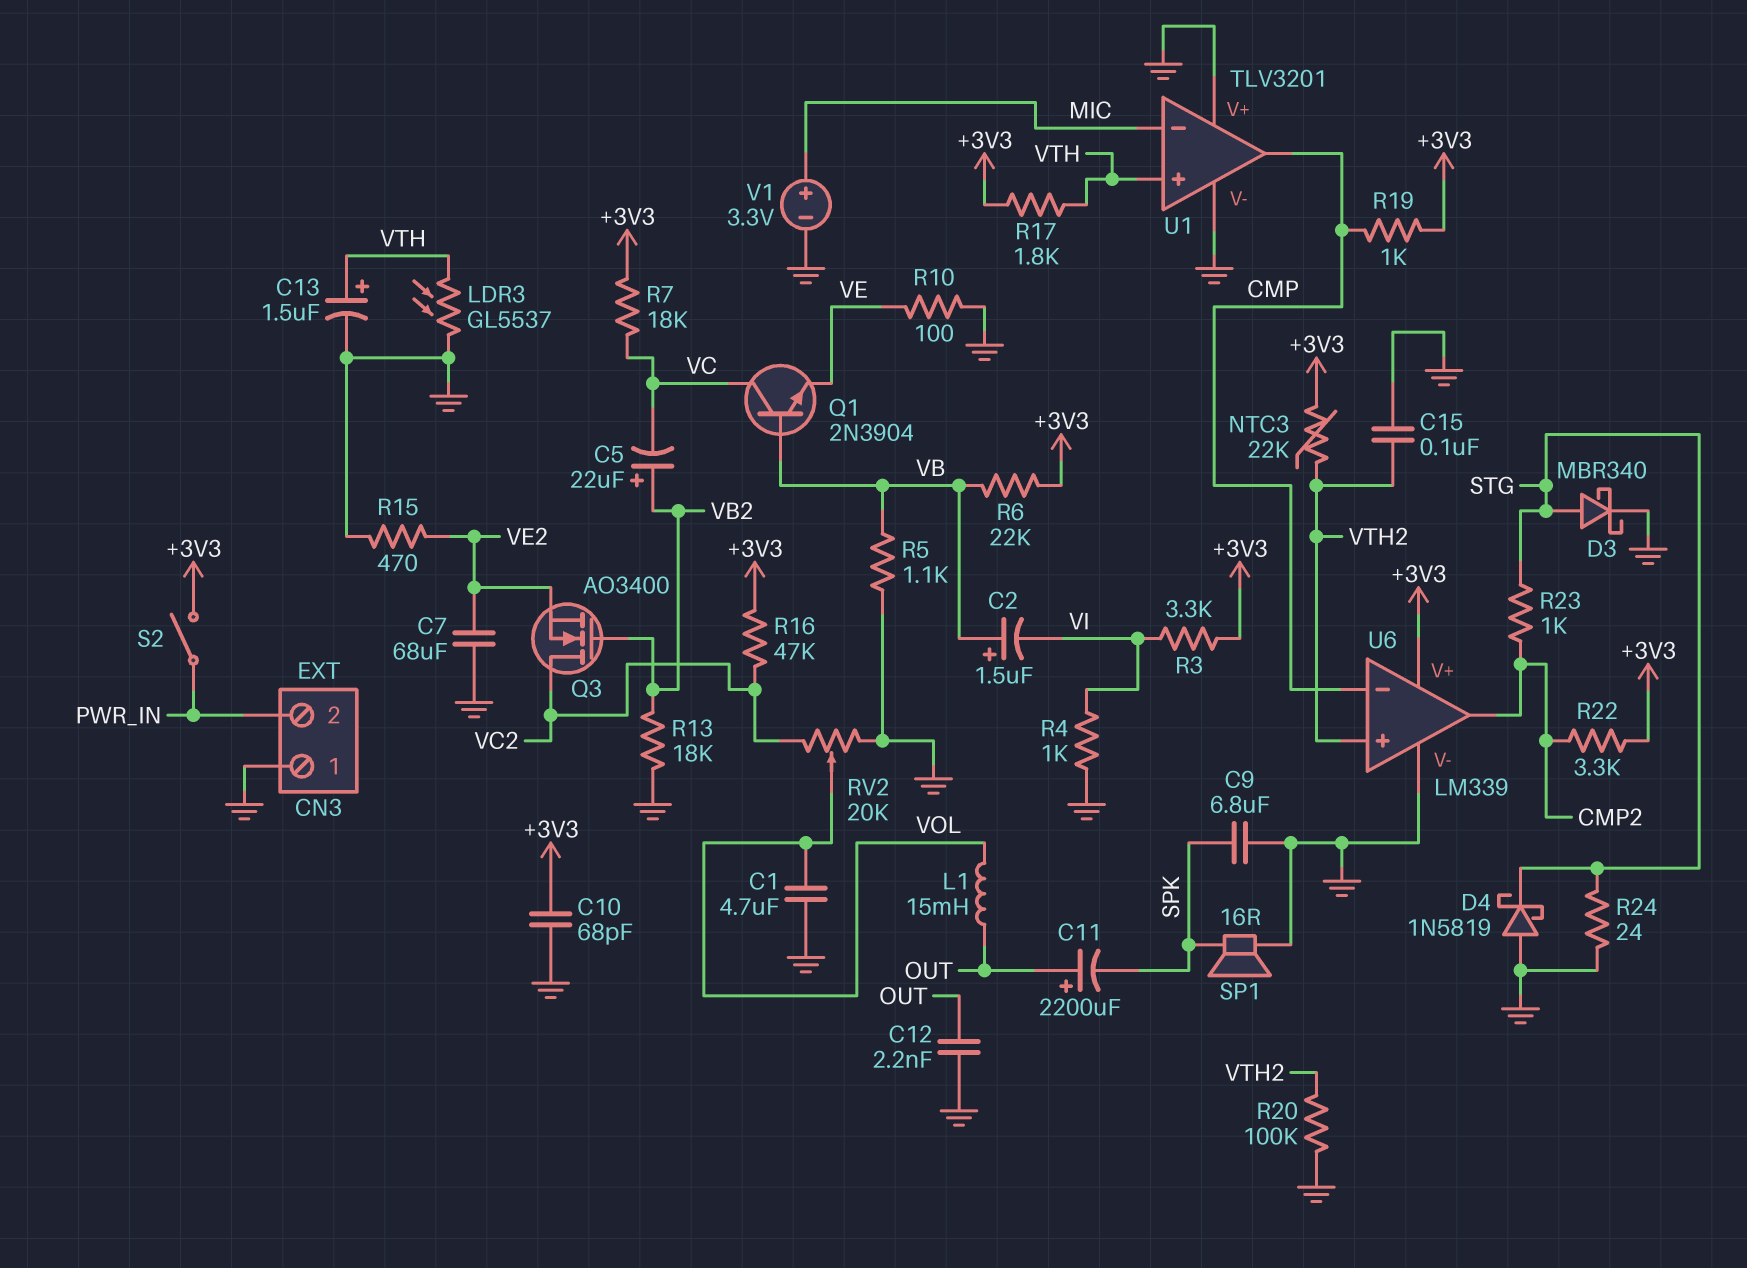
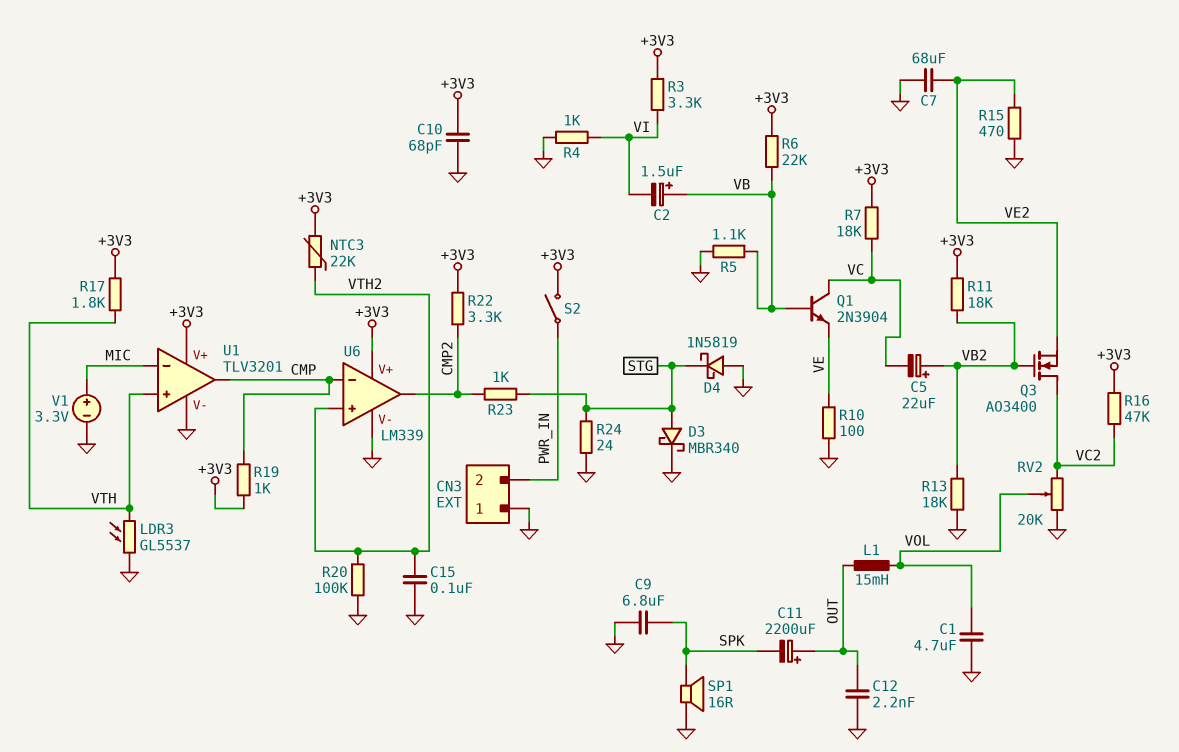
C13: 1.5uF (plus VTH, minus GND) -> none
R11: none -> 18k (+3V3, VB2)
U1 pin V+: GND -> +3V3

